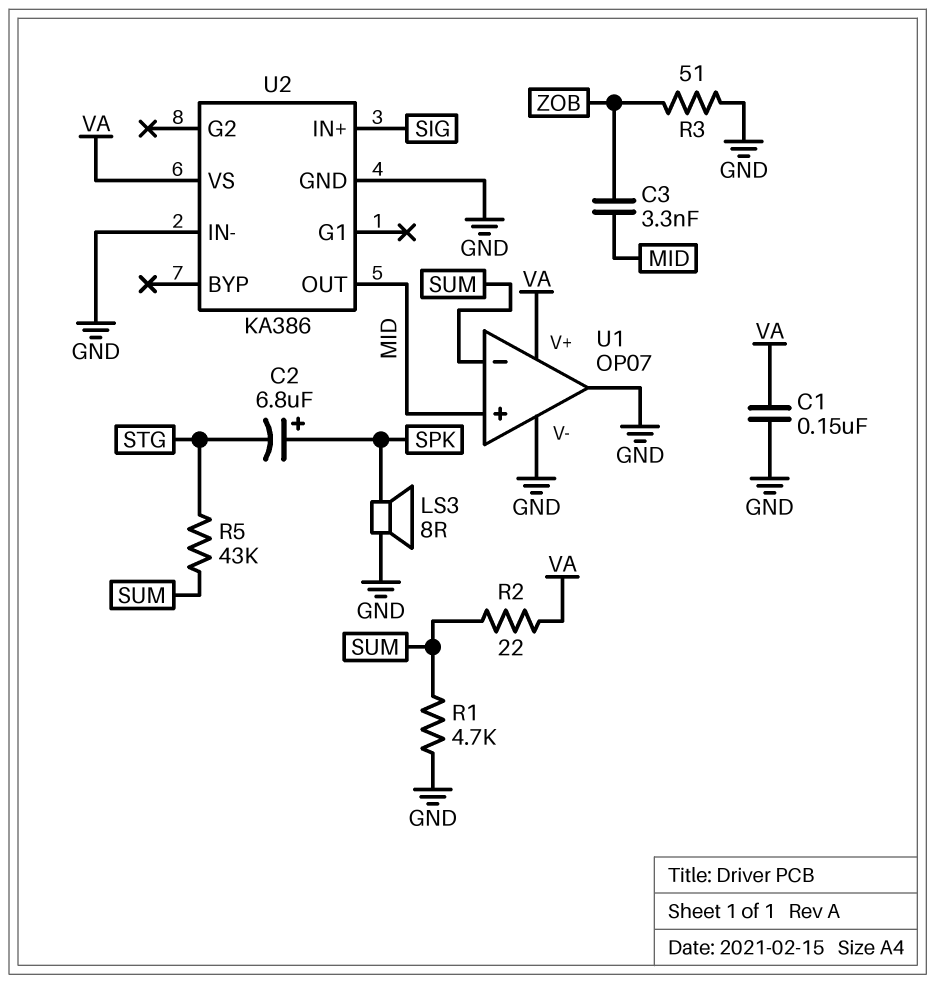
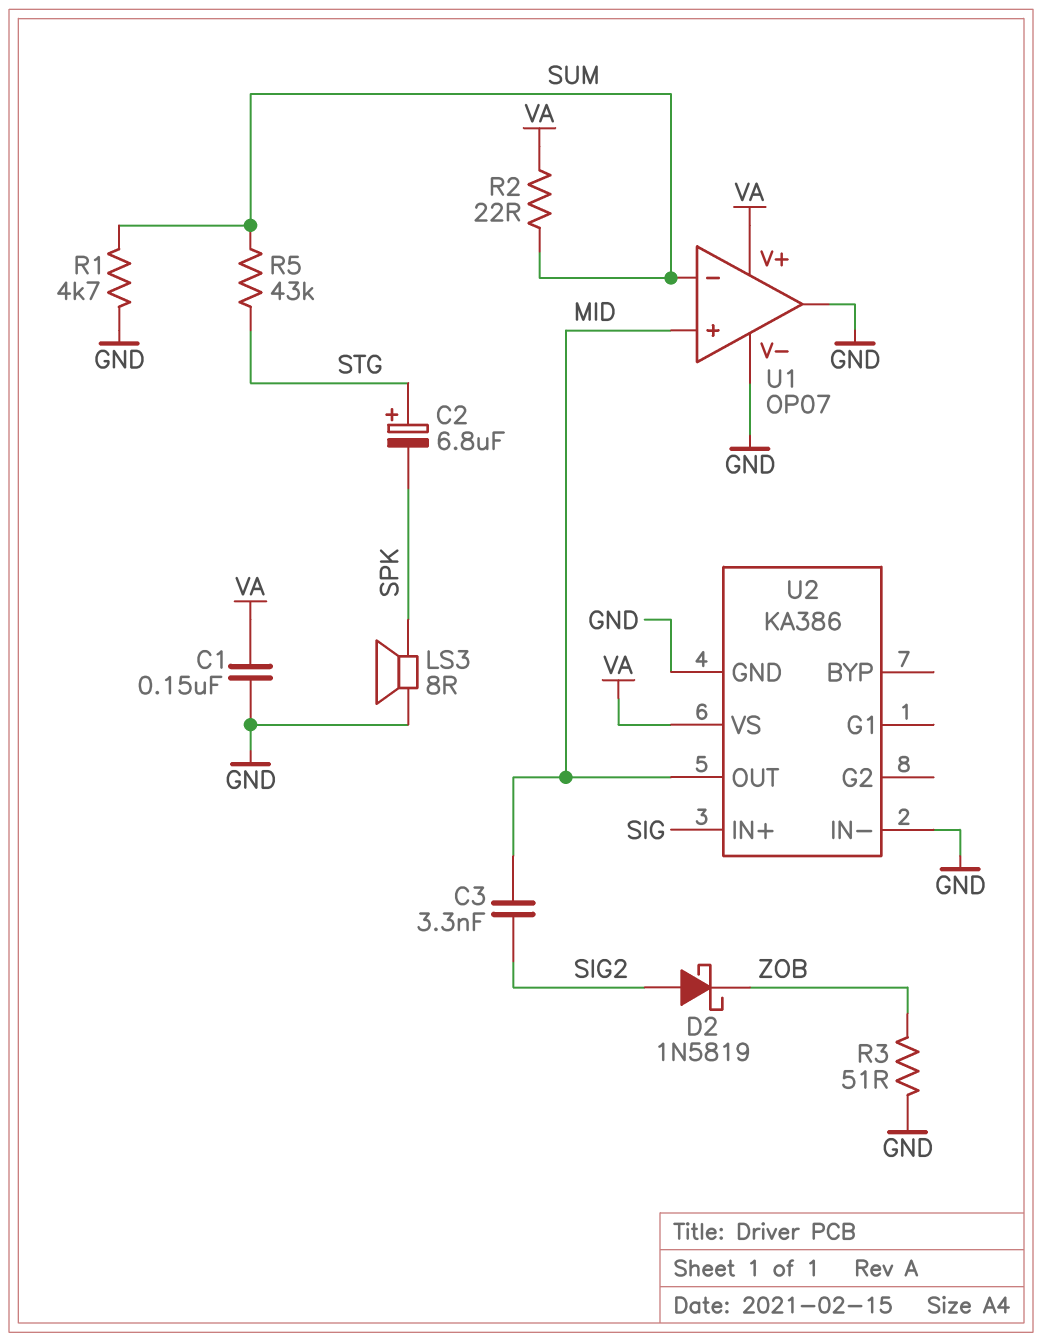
C2: 6.8uF (plus SPK, minus STG) -> 6.8uF (plus STG, minus SPK)
C3: 3.3nF (MID, ZOB) -> 3.3nF (MID, SIG2)
D2: none -> schottky 1N5819 (A SIG2, K ZOB)

